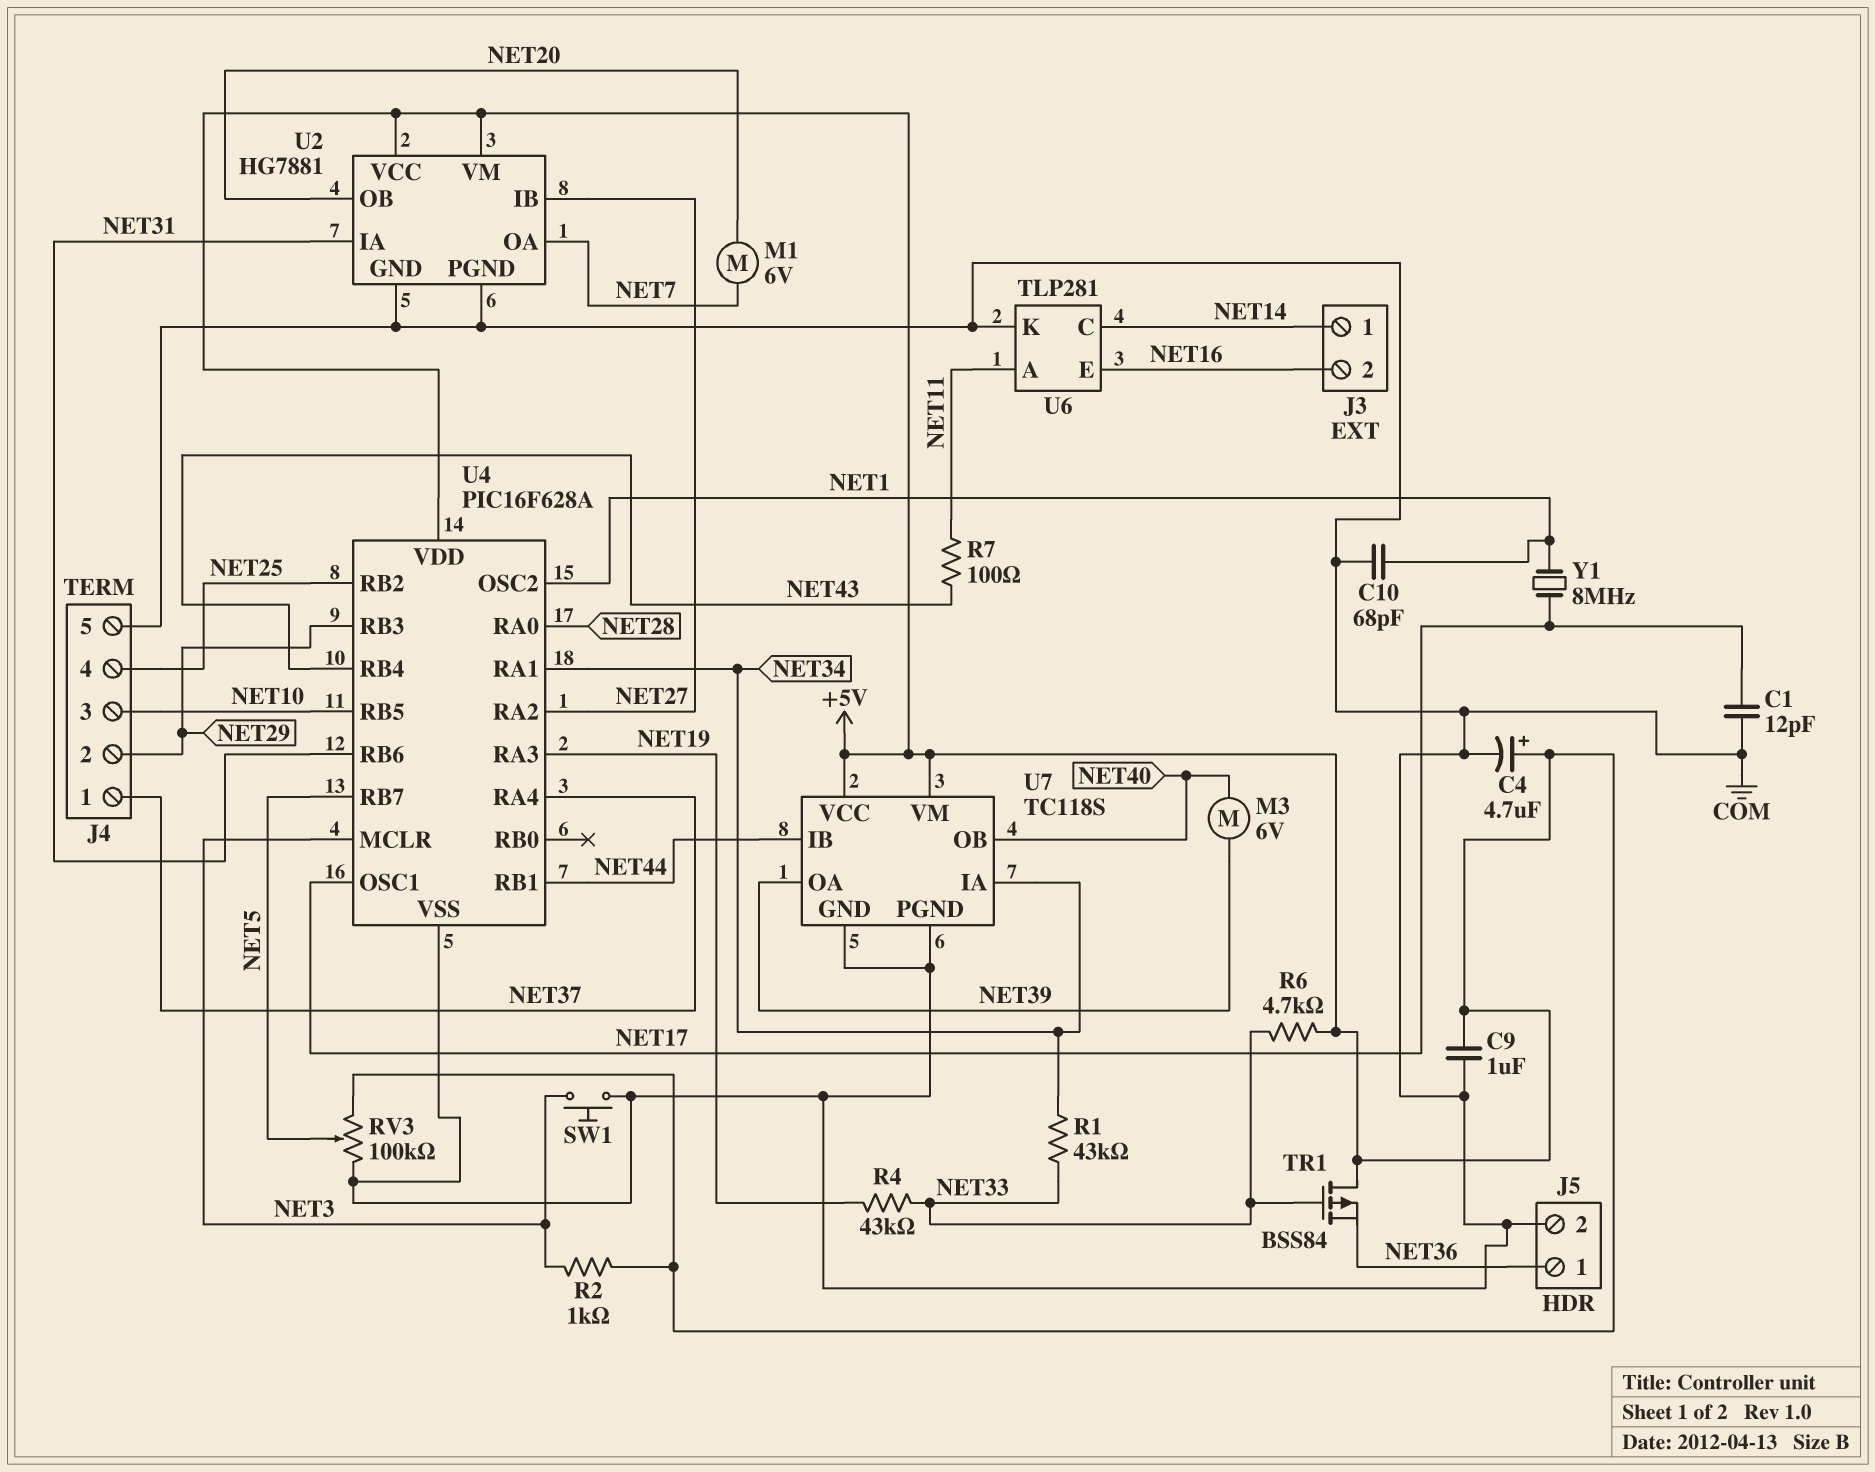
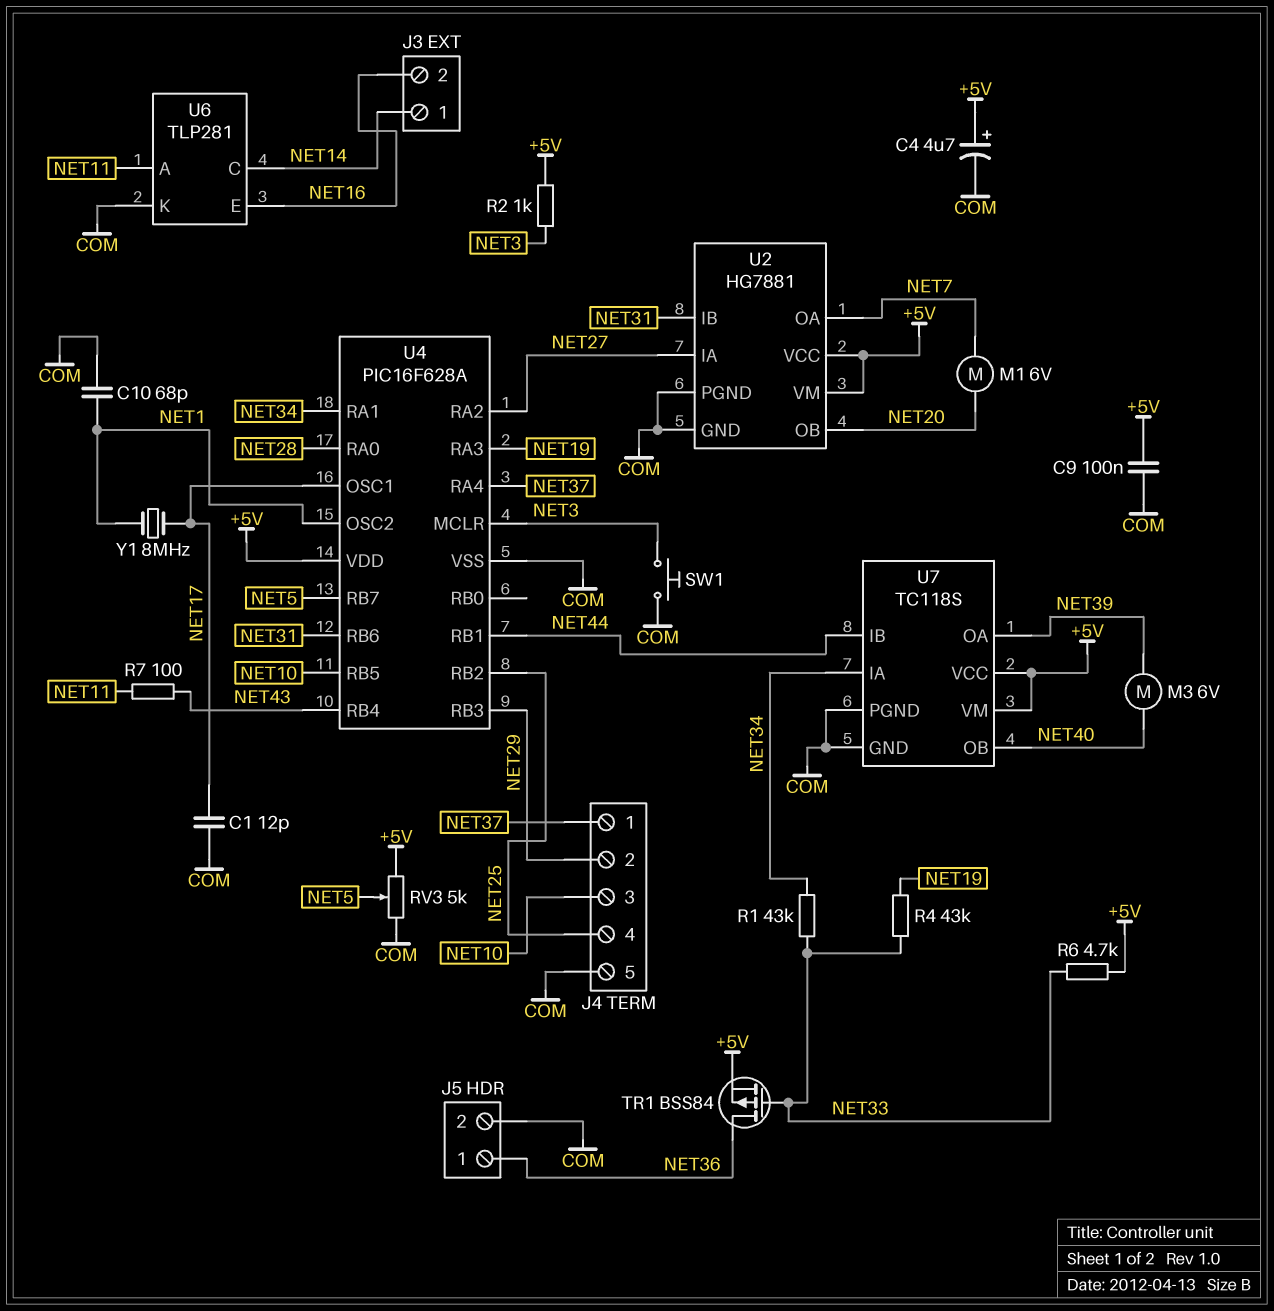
C9: 1uF (+5V, COM) -> 100nF (+5V, COM)
RV3: 100k (+5V, COM, wiper NET5) -> 5k (+5V, COM, wiper NET5)
TR1: PMOS BSS84 (G NET33, D +5V, S NET36) -> PMOS BSS84 (G NET33, D NET36, S +5V)
U2 pin IA: NET31 -> NET27
U2 pin IB: NET27 -> NET31

